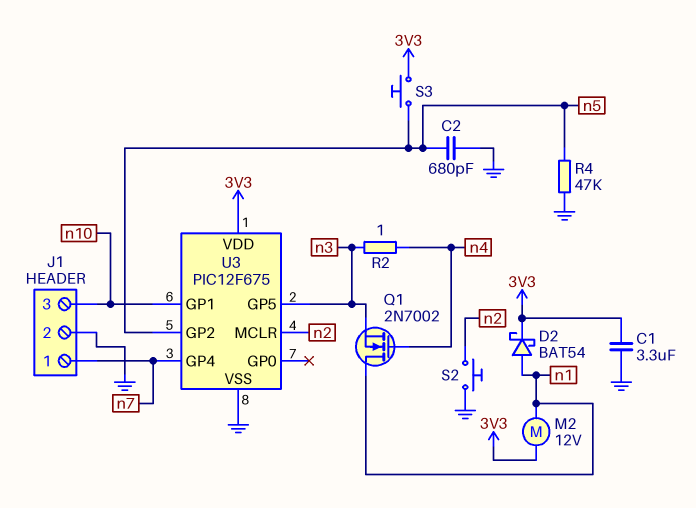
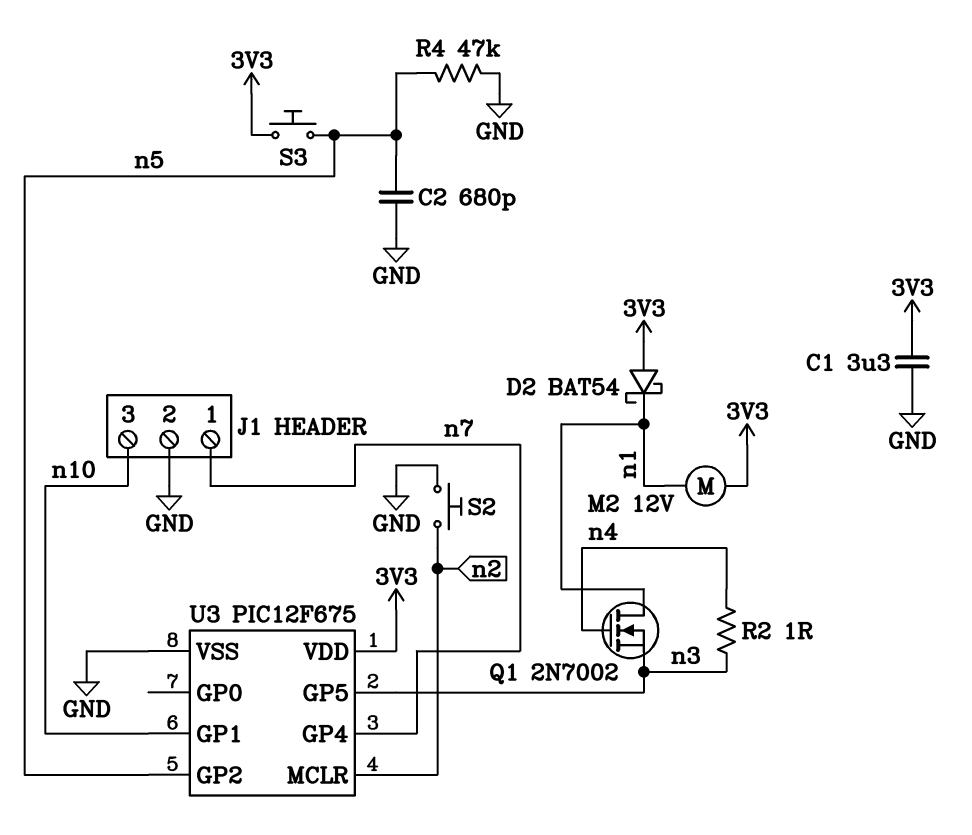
D2: schottky BAT54 (A n1, K 3V3) -> schottky BAT54 (A 3V3, K n1)

